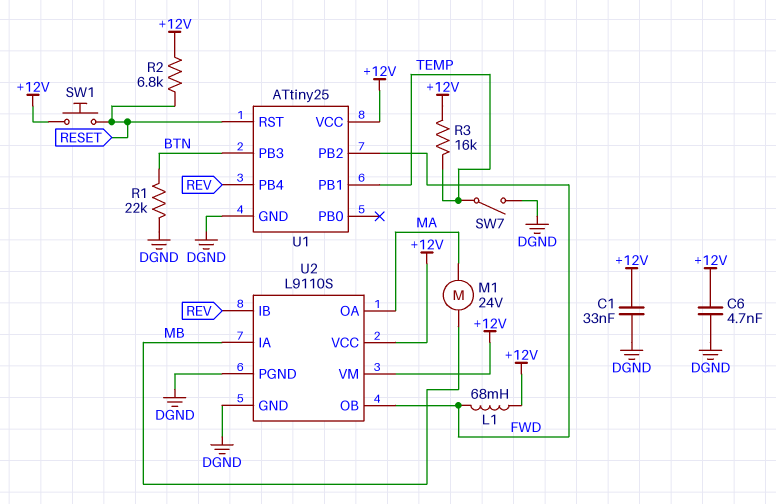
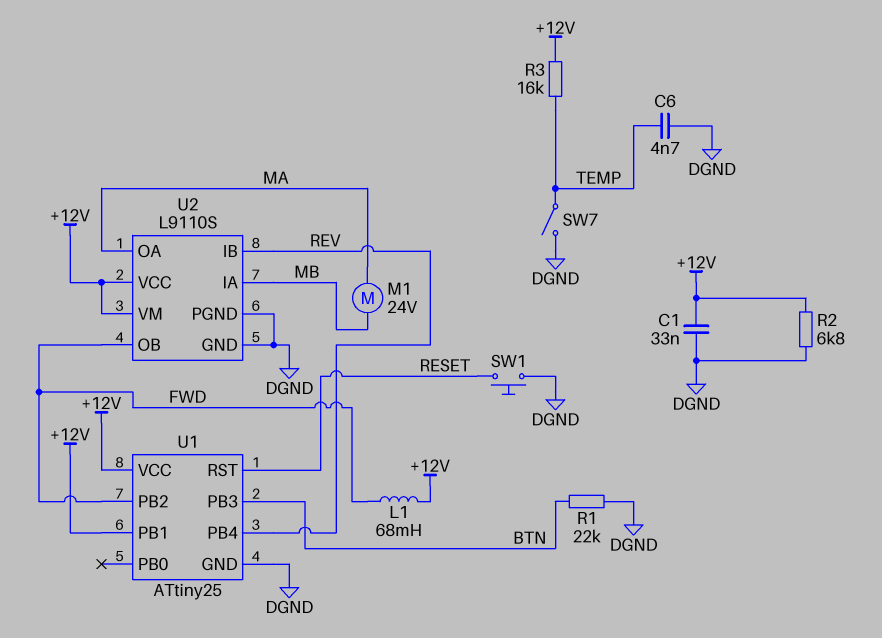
C6: 4.7nF (+12V, DGND) -> 4.7nF (DGND, TEMP)
R2: 6.8k (+12V, RESET) -> 6.8k (+12V, DGND)
SW1: button (+12V, RESET) -> button (DGND, RESET)
U1 pin PB1: TEMP -> +12V

